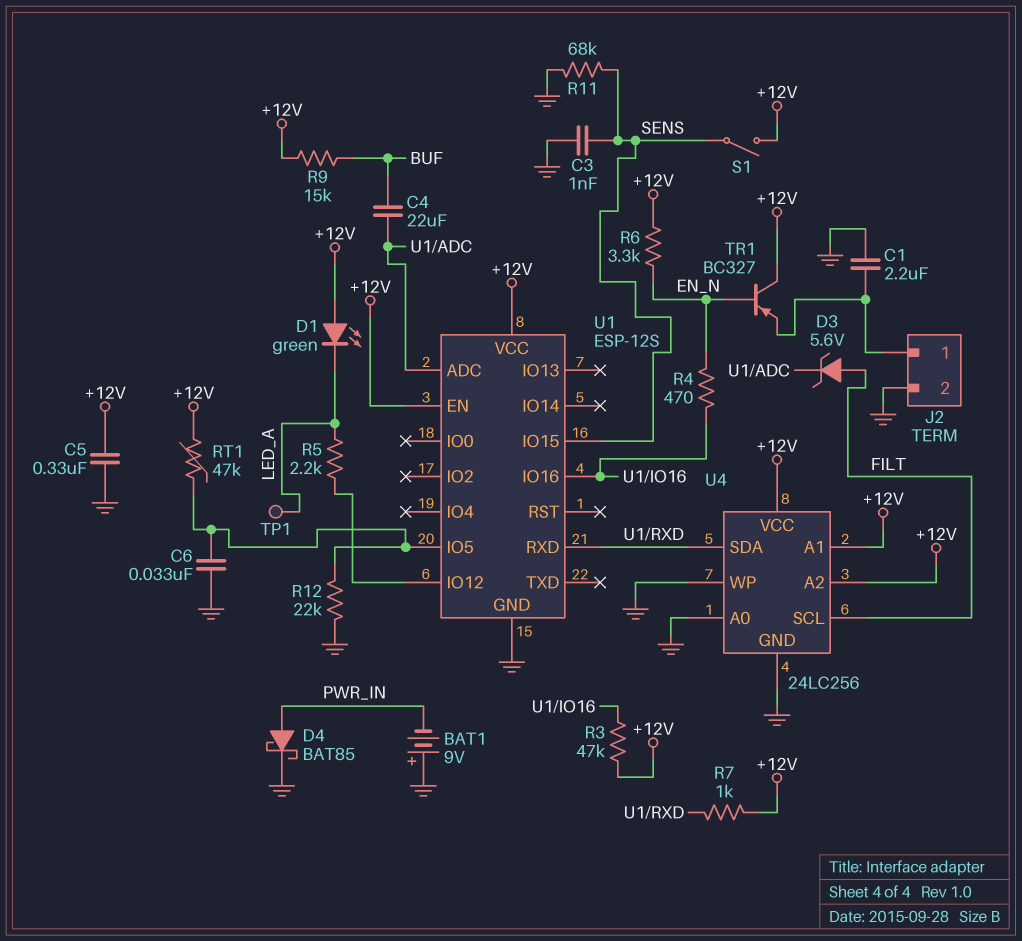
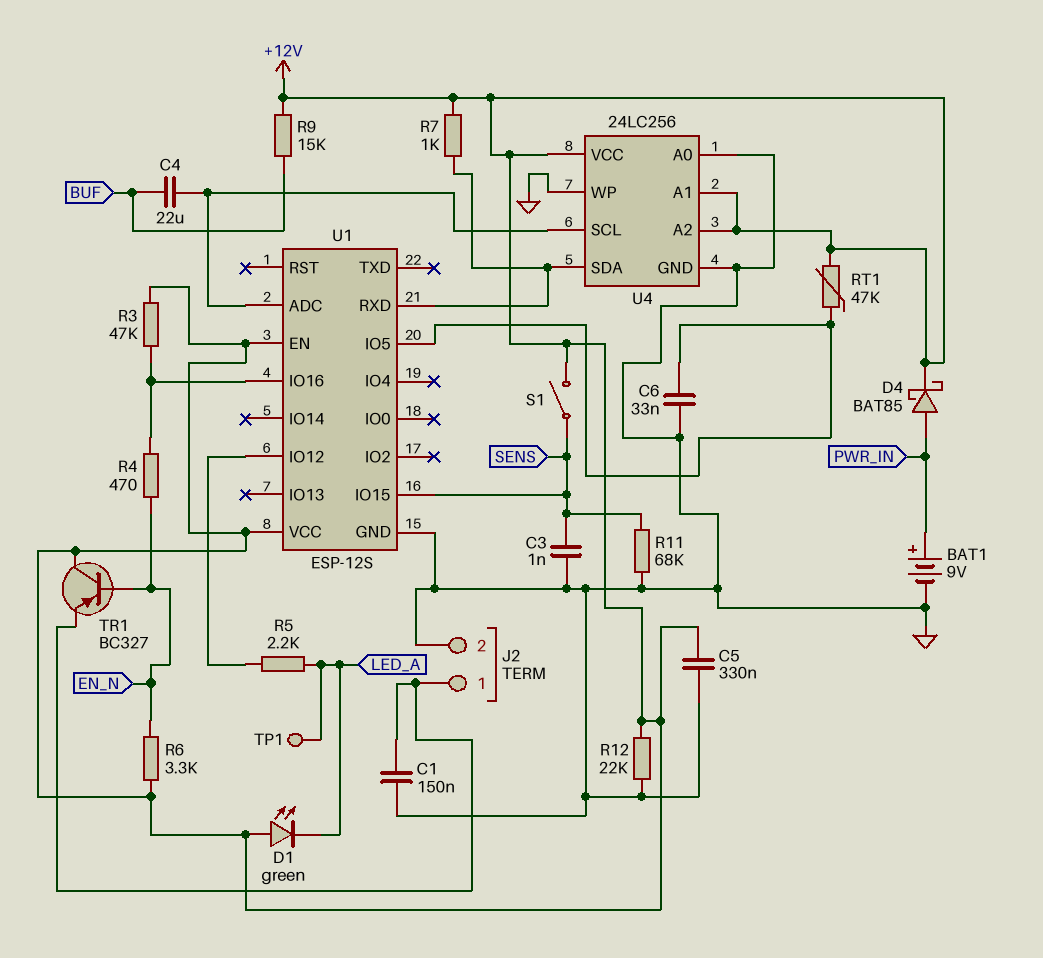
BAT1: 9V (plus GND, minus PWR_IN) -> 9V (plus PWR_IN, minus GND)
C1: 2.2uF (GND, J2/1) -> 150nF (GND, J2/1)
D3: zener 5.6V (A FILT, K U1/ADC) -> none
D4: schottky BAT85 (A PWR_IN, K GND) -> schottky BAT85 (A PWR_IN, K +12V)
R12: 22k (GND, U1/IO5) -> 22k (+12V, GND)
U4 pin SCL: FILT -> U1/ADC

